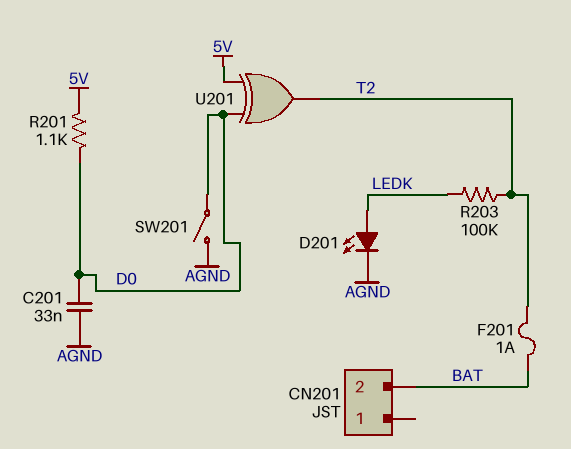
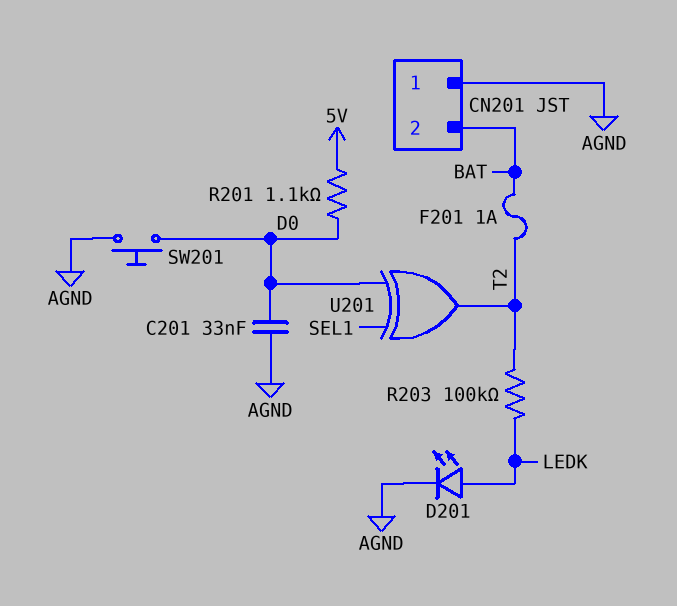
CN201 pin 1: none -> AGND
SW201: switch (AGND, D0) -> button (AGND, D0)
U201: XOR (in 5V, in D0, out T2) -> XOR (in D0, in SEL1, out T2)

